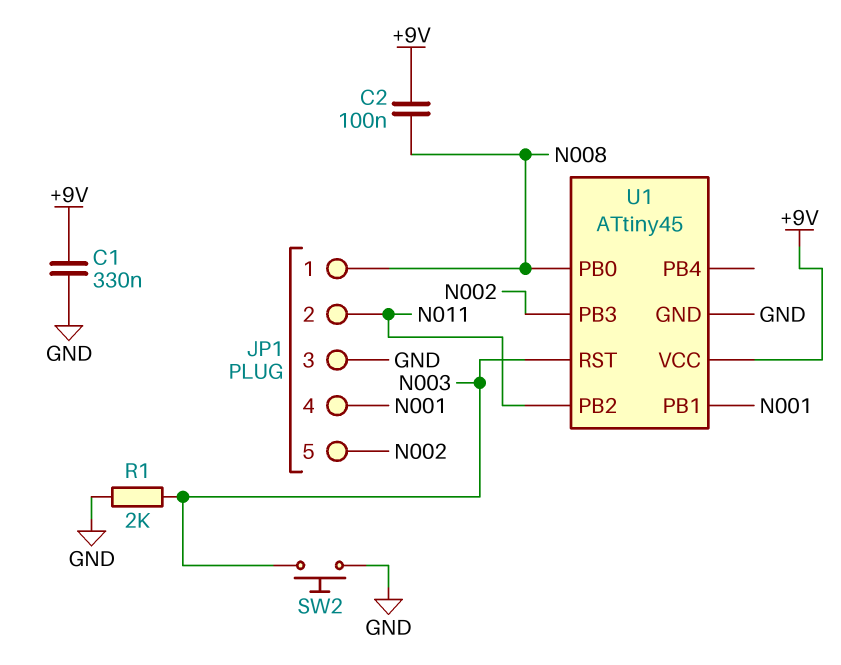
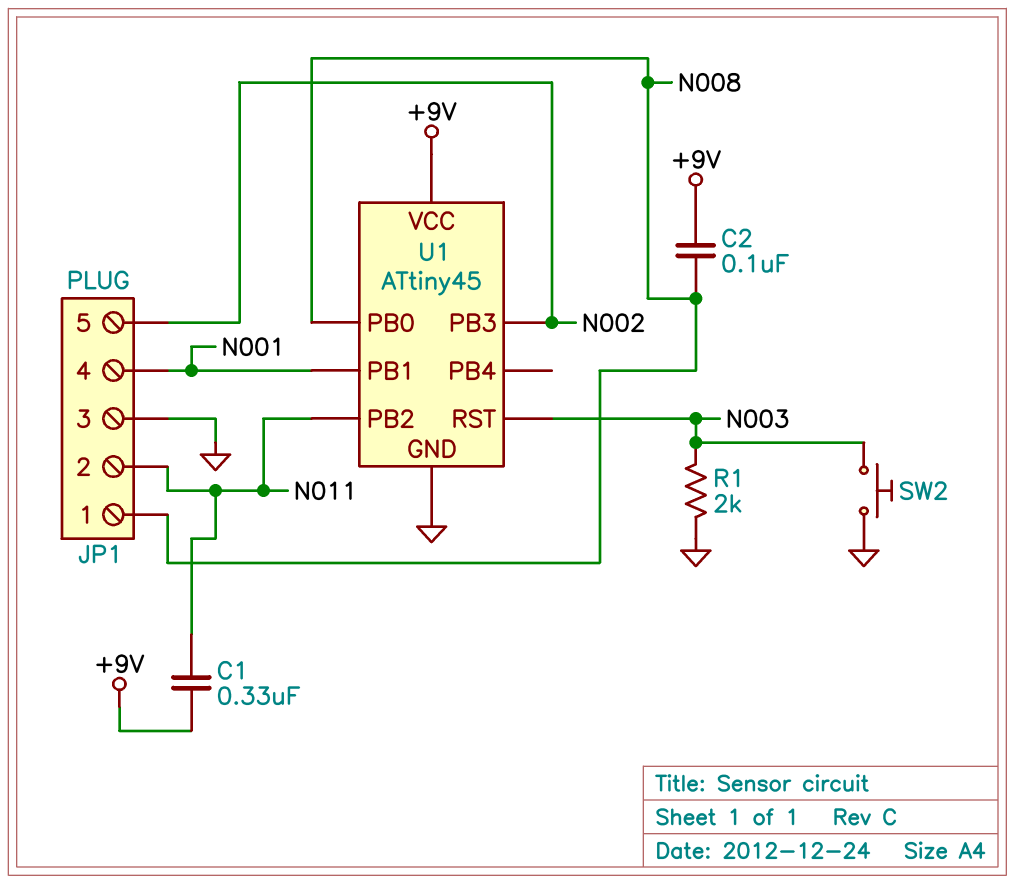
C1: 330nF (+9V, GND) -> 330nF (+9V, N011)

